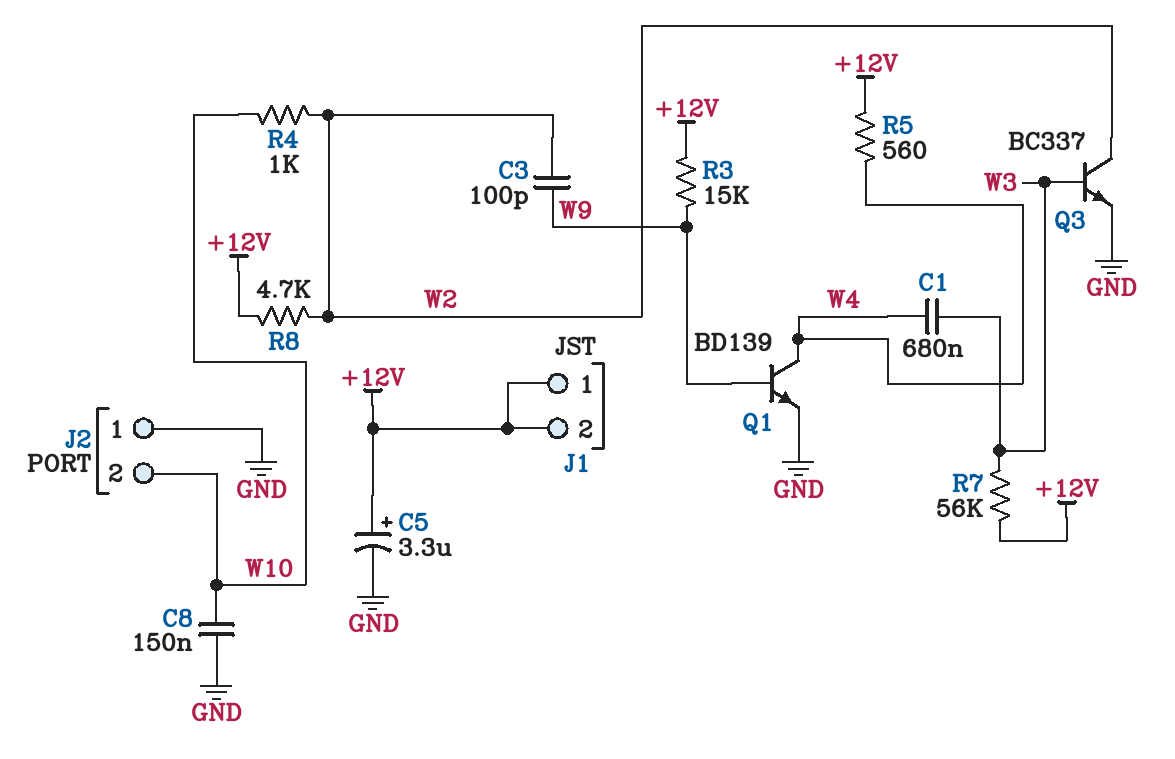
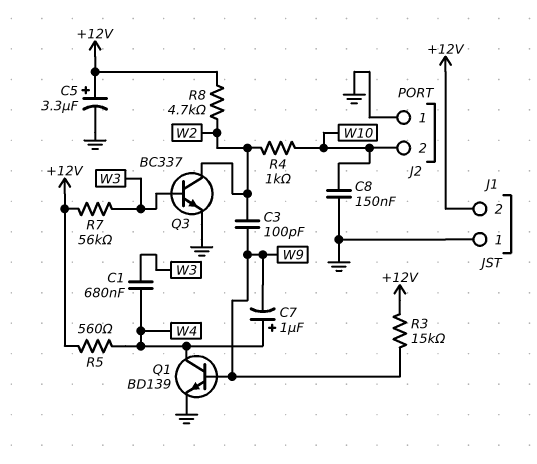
C7: none -> 1uF (plus W4, minus W9)
J1 pin 1: +12V -> GND

